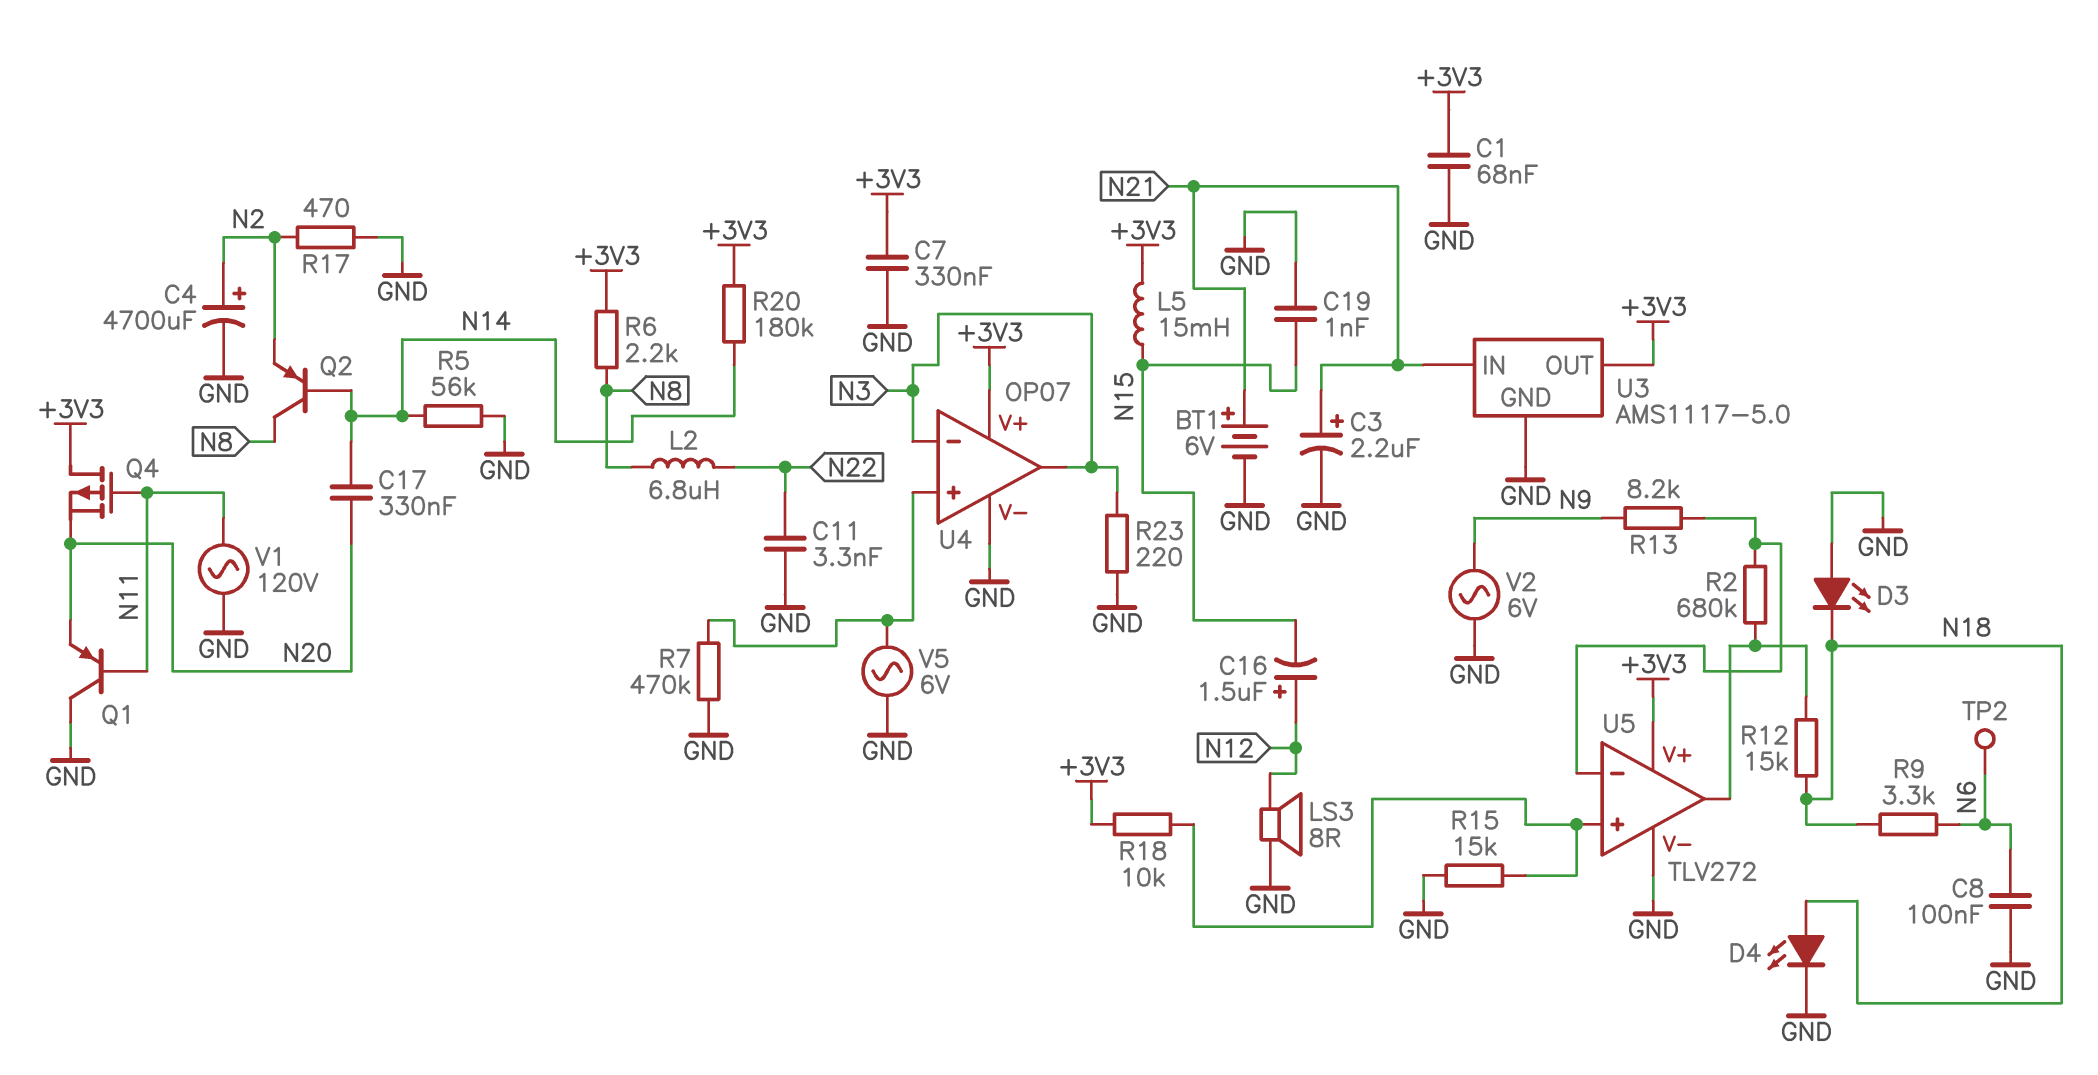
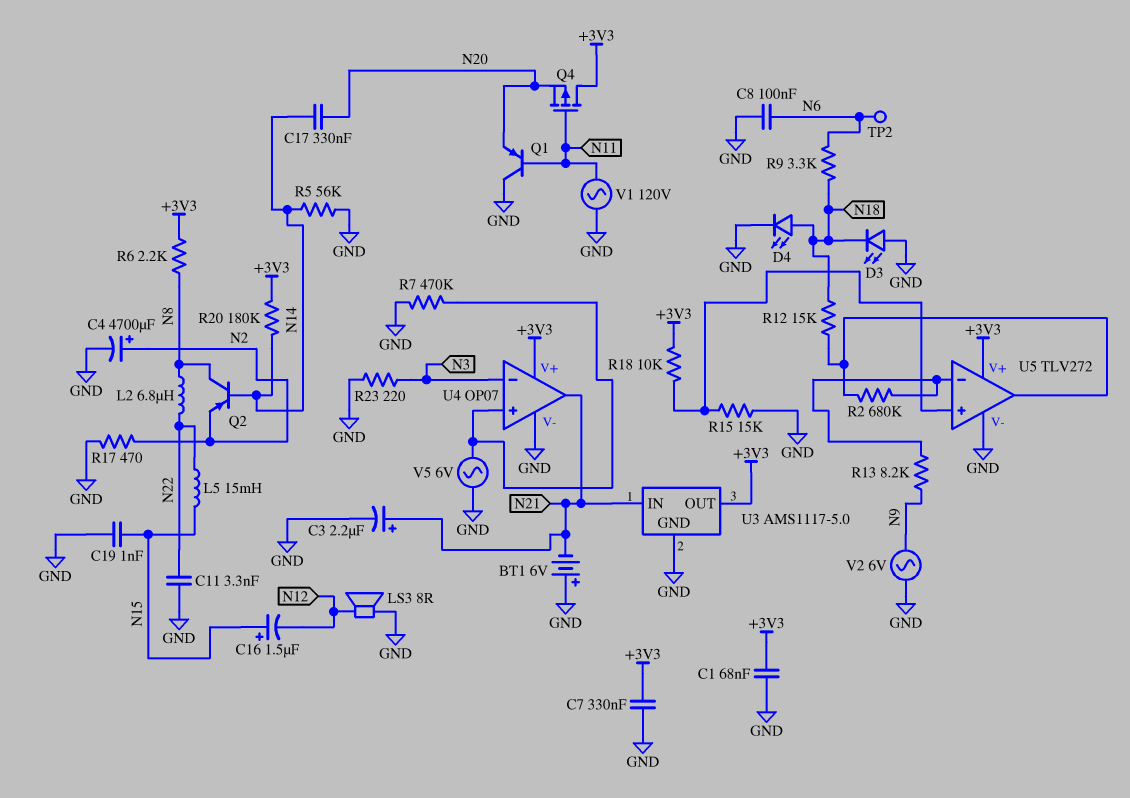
BT1: 6V (plus N21, minus GND) -> 6V (plus GND, minus N21)
C16: 1.5uF (plus N12, minus N15) -> 1.5uF (plus N15, minus N12)
L5: 15mH (+3V3, N15) -> 15mH (N15, N22)
U4 pin out: N3 -> N21

